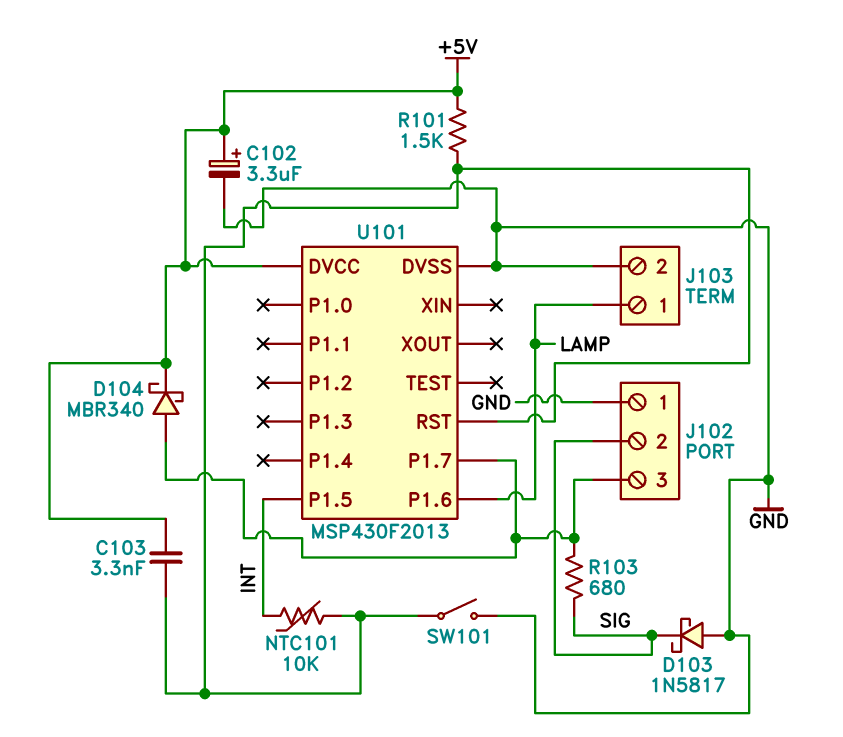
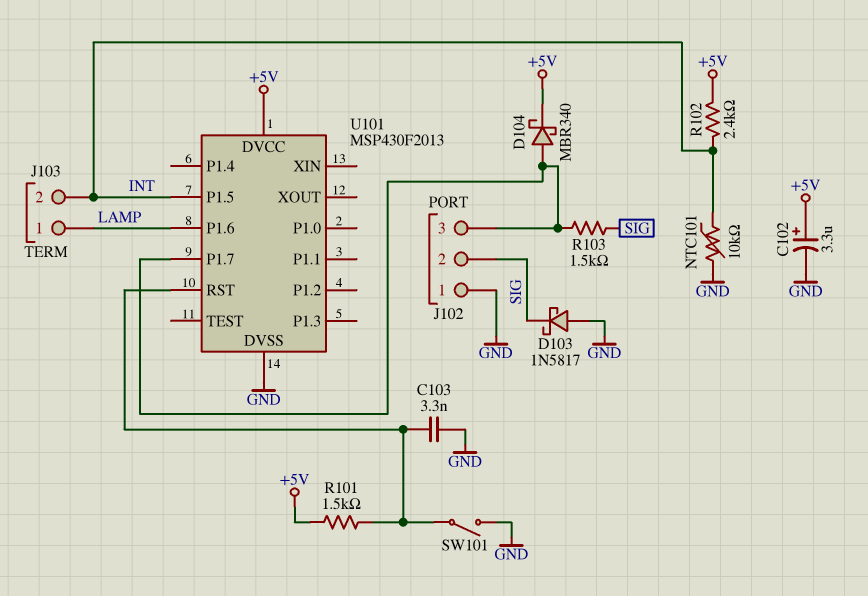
C103: 3.3nF (+5V, U101/RST) -> 3.3nF (GND, U101/RST)
J103 pin 2: GND -> INT
NTC101: 10k (INT, U101/RST) -> 10k (GND, INT)
R102: none -> 2.4k (+5V, INT)
R103: 680 (J102/3, SIG) -> 1.5k (J102/3, SIG)

